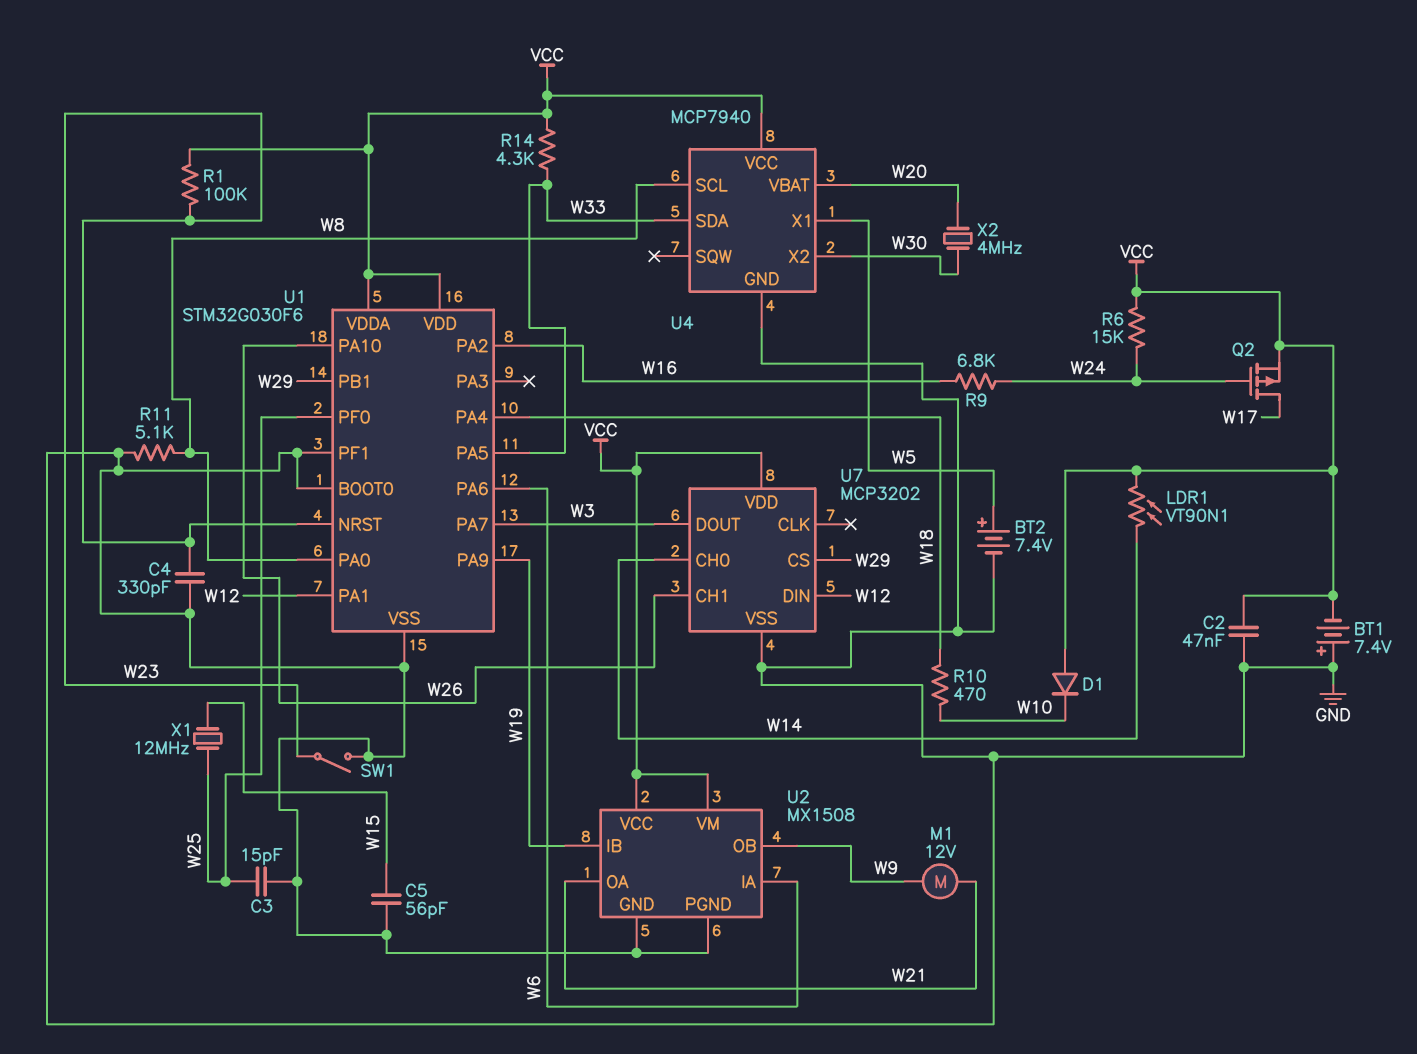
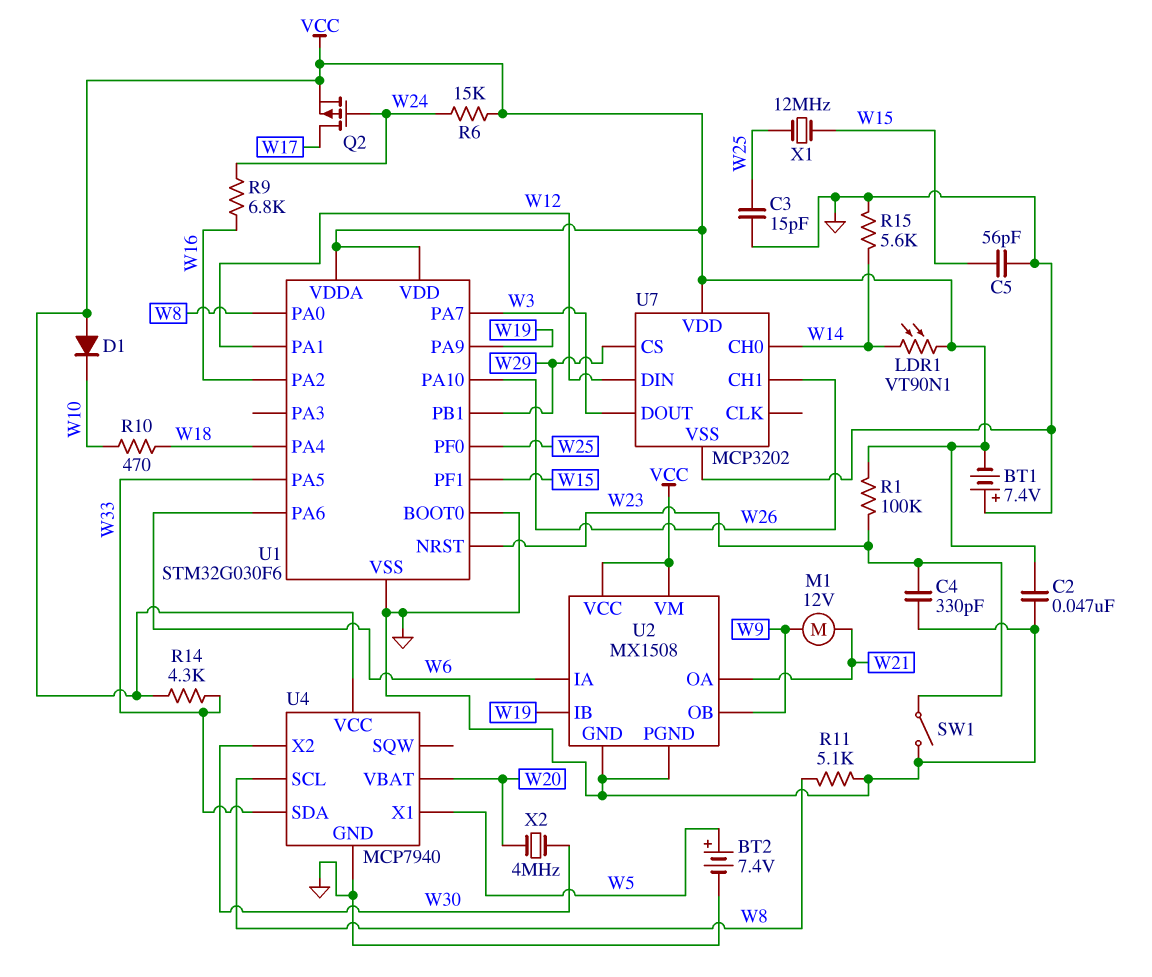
R15: none -> 5.6k (GND, W14)
U1 pin PF1: GND -> W15

